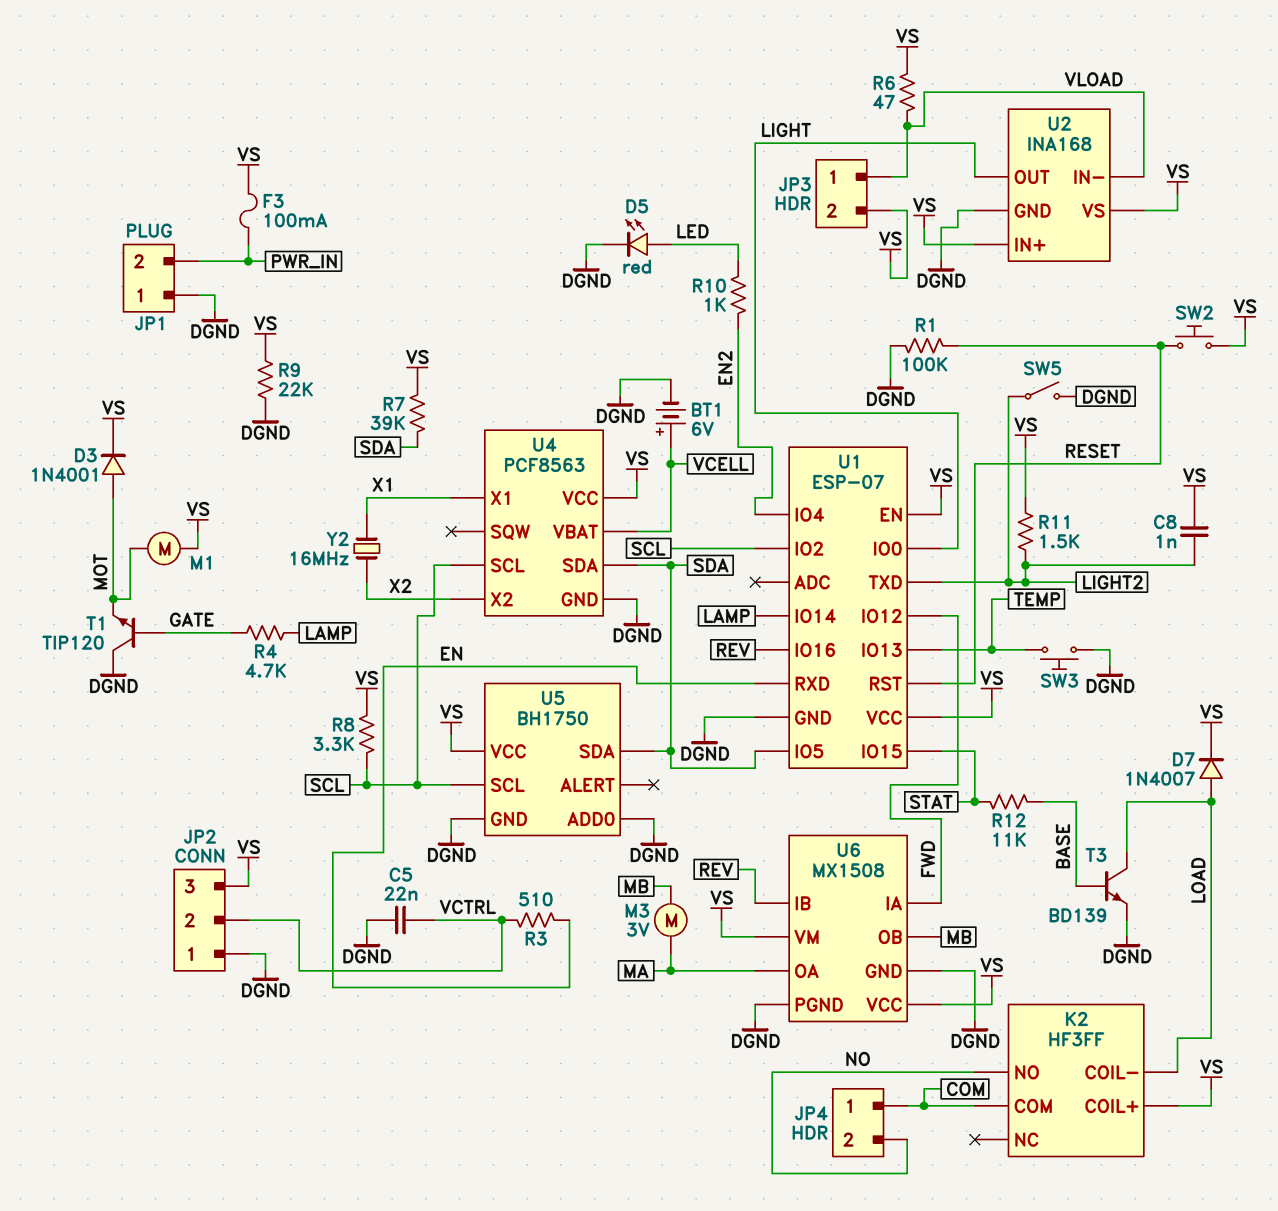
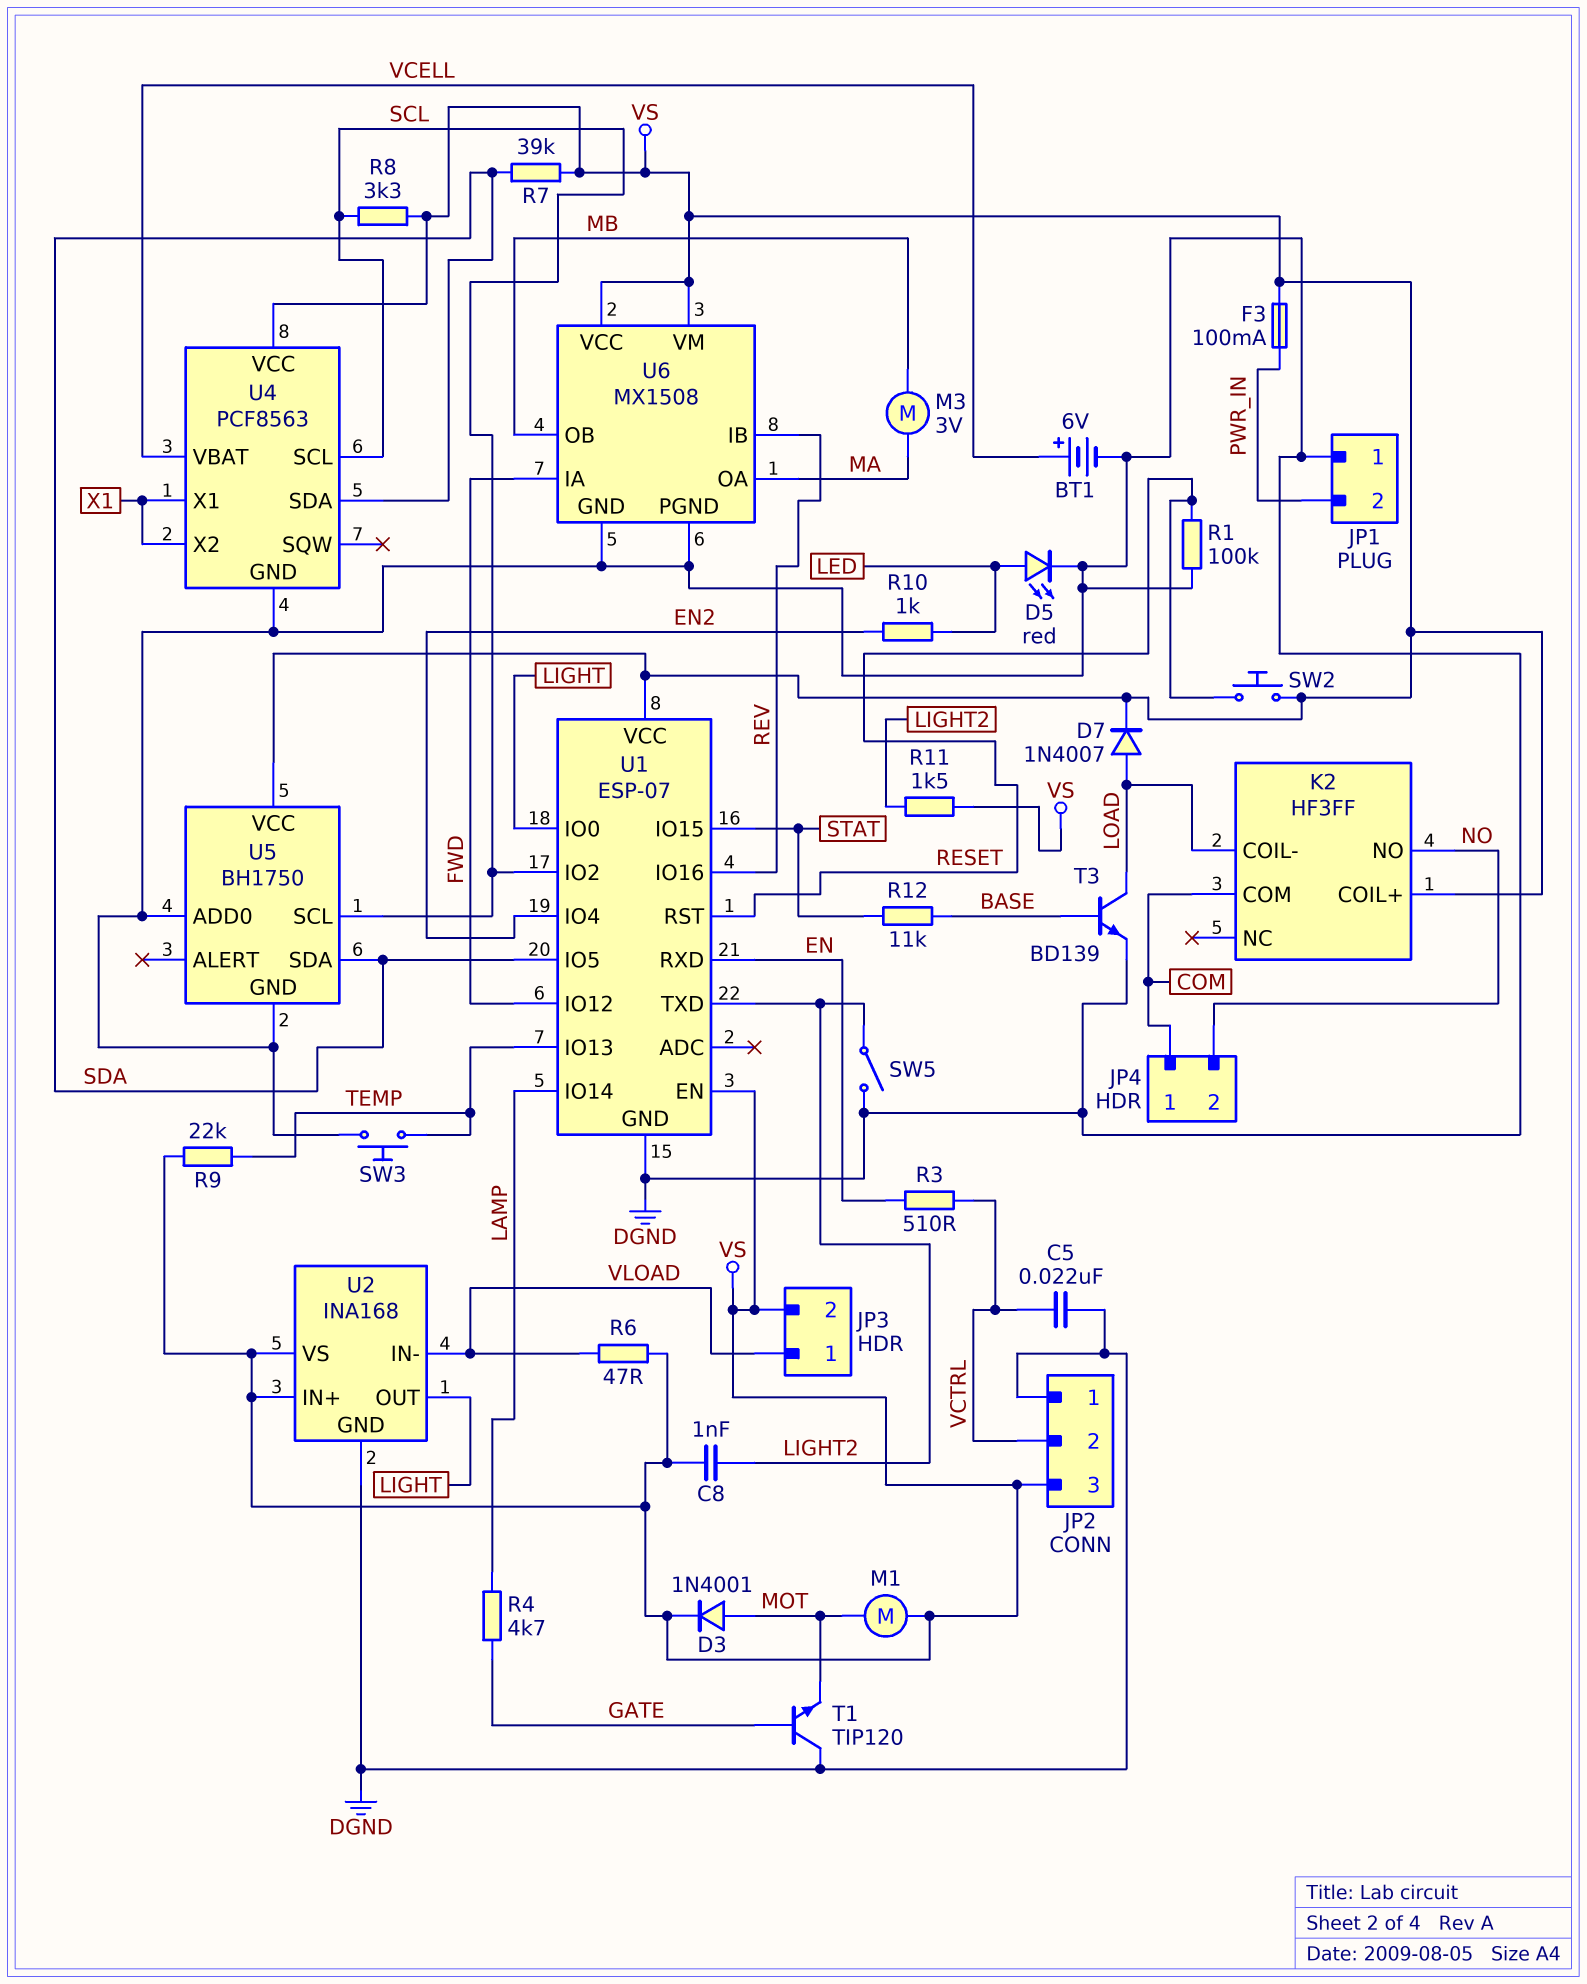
R9: 22k (DGND, VS) -> 22k (TEMP, VS)
U4 pin X2: X2 -> X1
Y2: 16MHz (X1, X2) -> none

